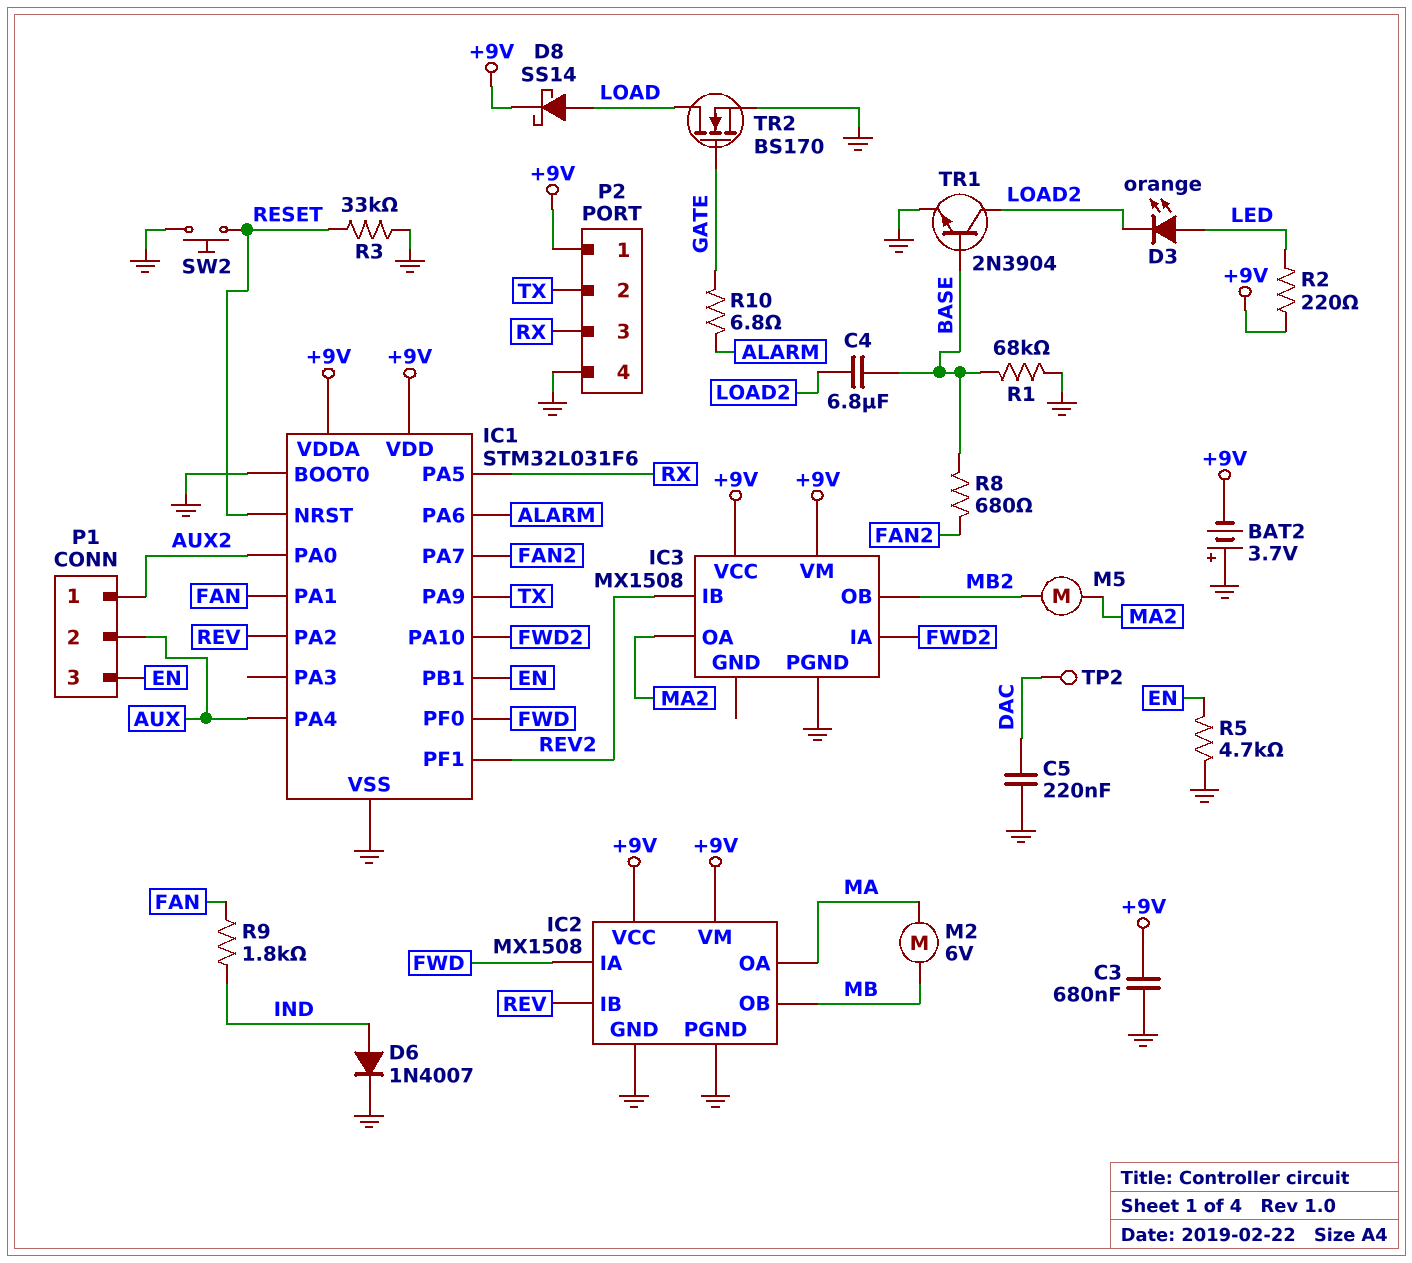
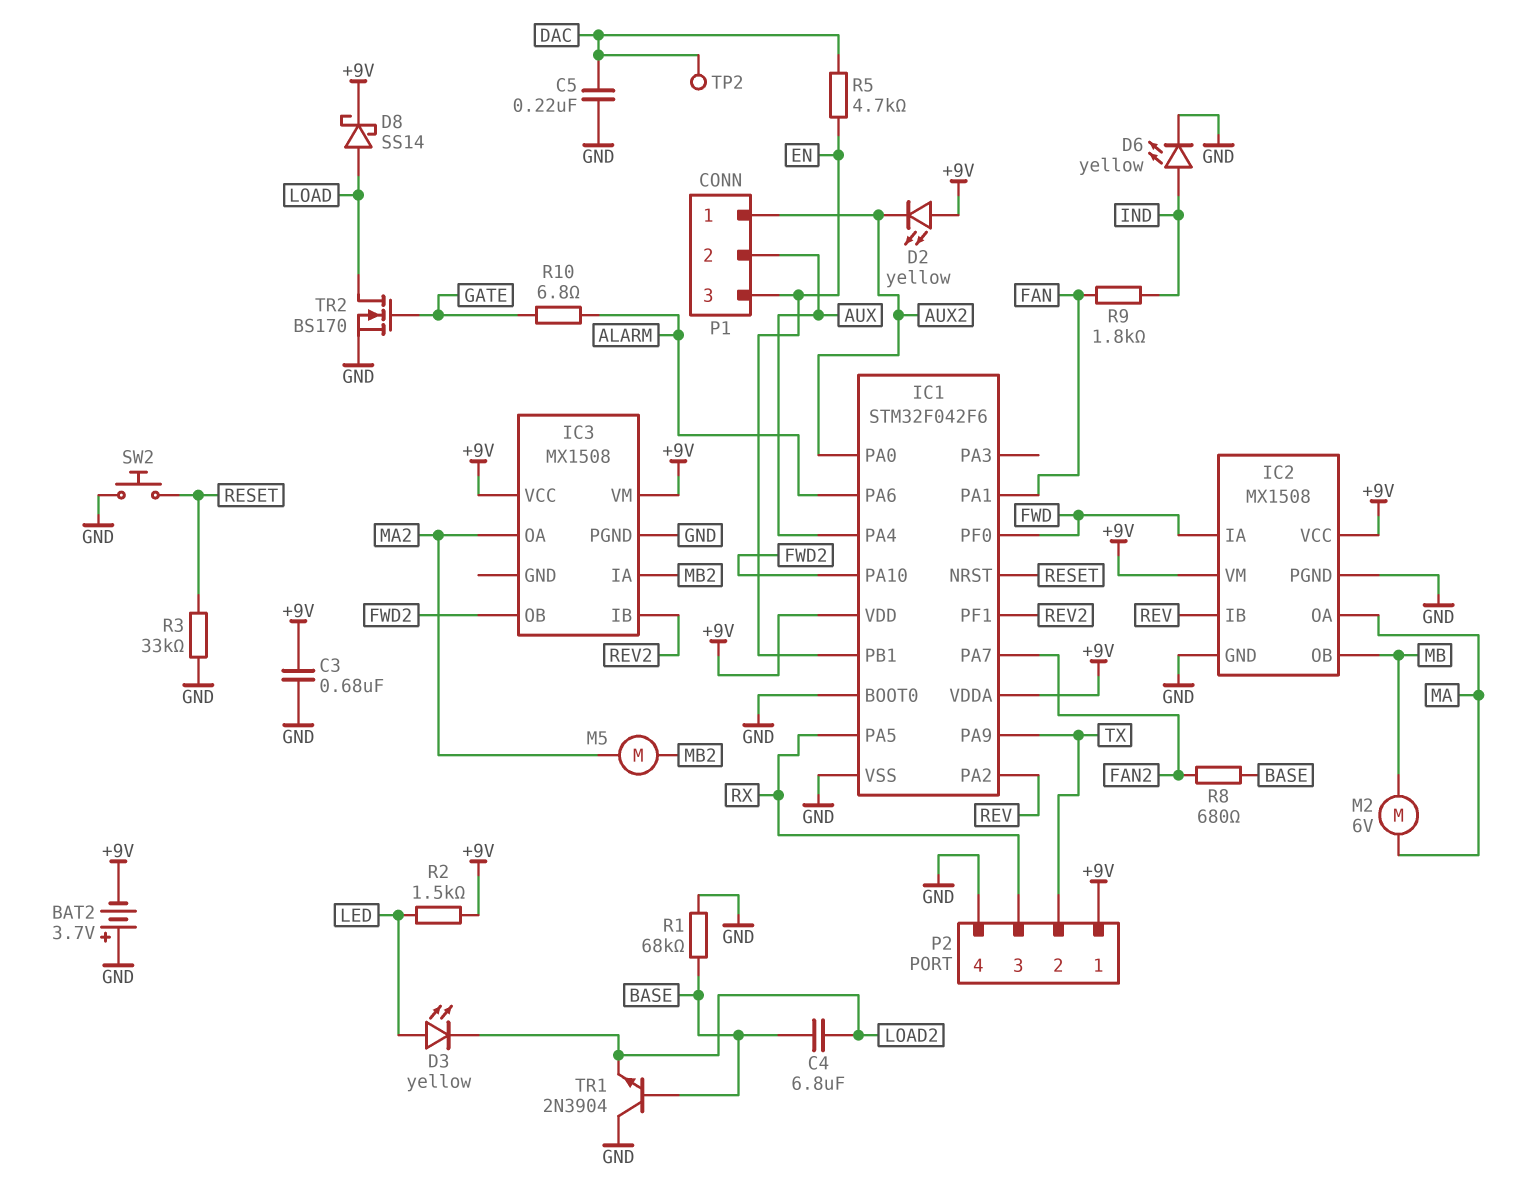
D2: none -> LED yellow (A +9V, K AUX2)
D3: LED orange (A LED, K LOAD2) -> LED yellow (A LED, K LOAD2)
D6: diode 1N4007 (A IND, K GND) -> LED yellow (A IND, K GND)
IC1: STM32L031F6 -> STM32F042F6
IC3 pin IA: FWD2 -> MB2
IC3 pin OB: MB2 -> FWD2
R2: 220 (+9V, LED) -> 1.5k (+9V, LED)
R5: 4.7k (EN, GND) -> 4.7k (DAC, EN)
TR1: NPN 2N3904 (B BASE, C LOAD2, E GND) -> NPN 2N3904 (B BASE, C GND, E LOAD2)

